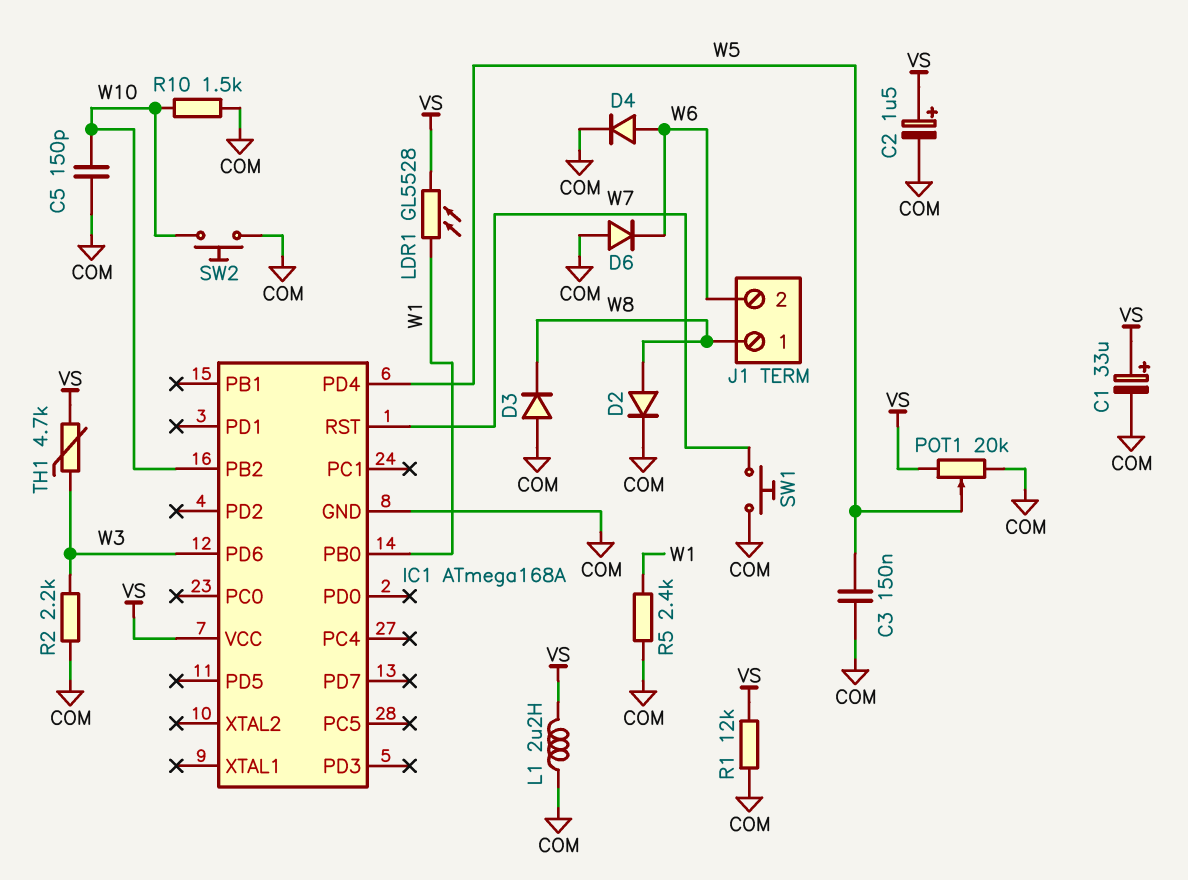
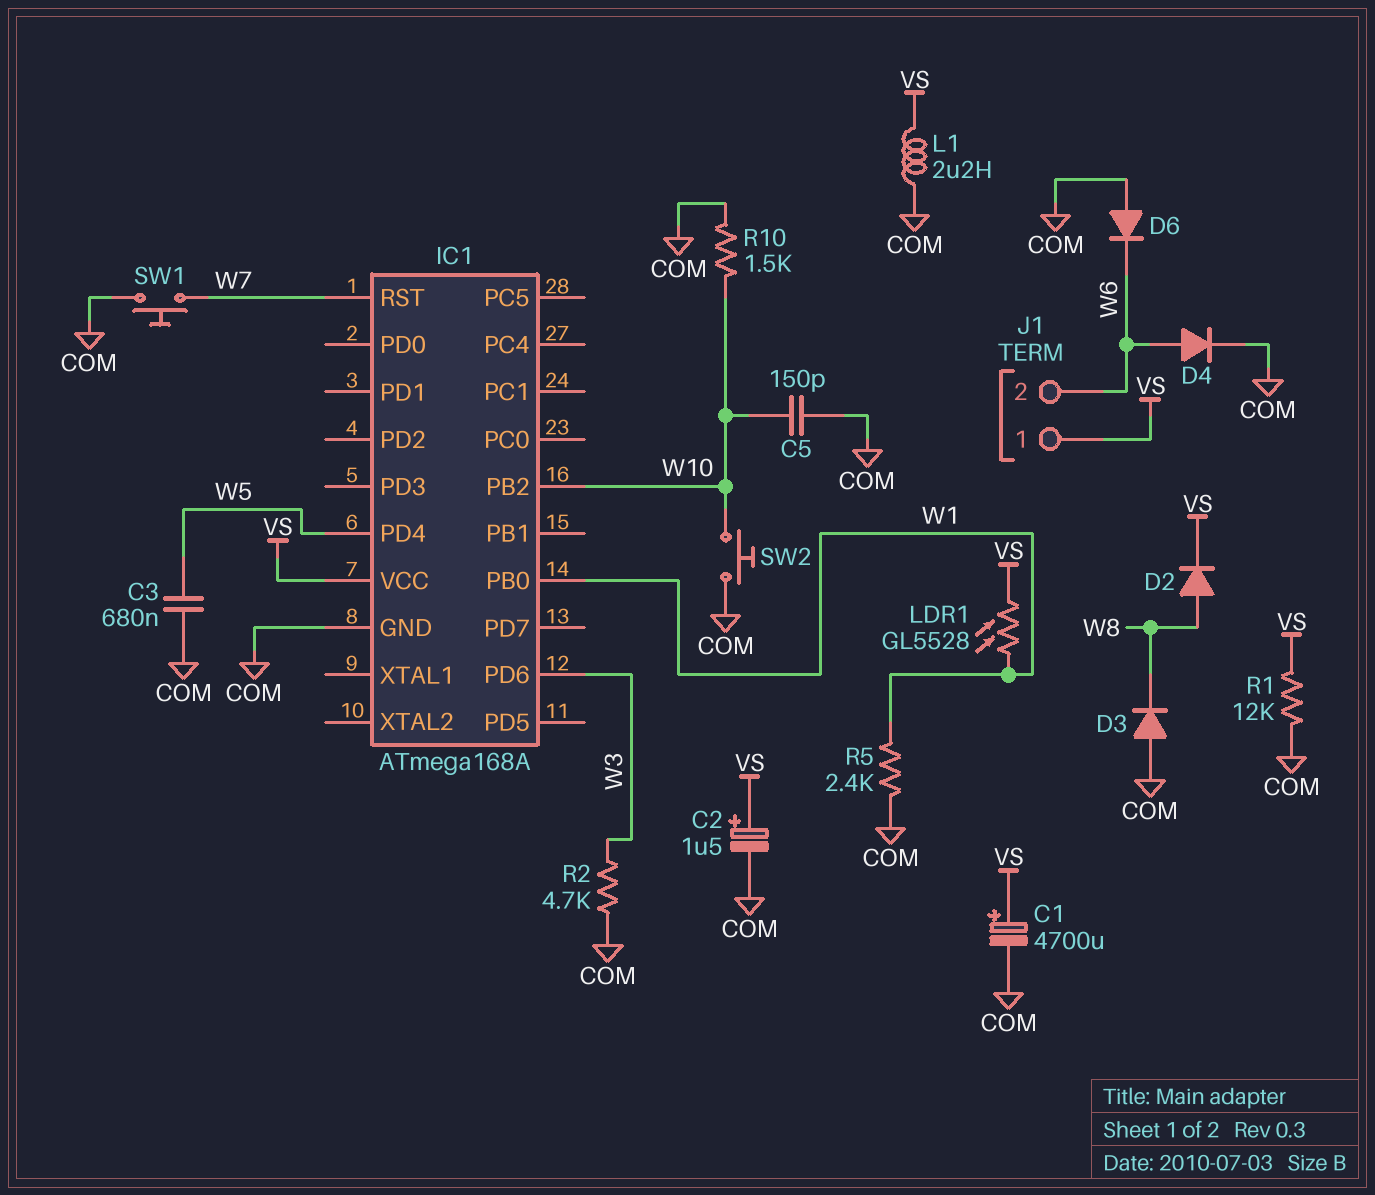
C1: 33uF (plus VS, minus COM) -> 4700uF (plus VS, minus COM)
C3: 150nF (COM, W5) -> 680nF (COM, W5)
D2: diode (A W8, K COM) -> diode (A W8, K VS)
J1 pin 1: W8 -> VS
POT1: 20k (COM, VS, wiper W5) -> none
R2: 2.2k (COM, W3) -> 4.7k (COM, W3)
TH1: 4.7k (VS, W3) -> none

